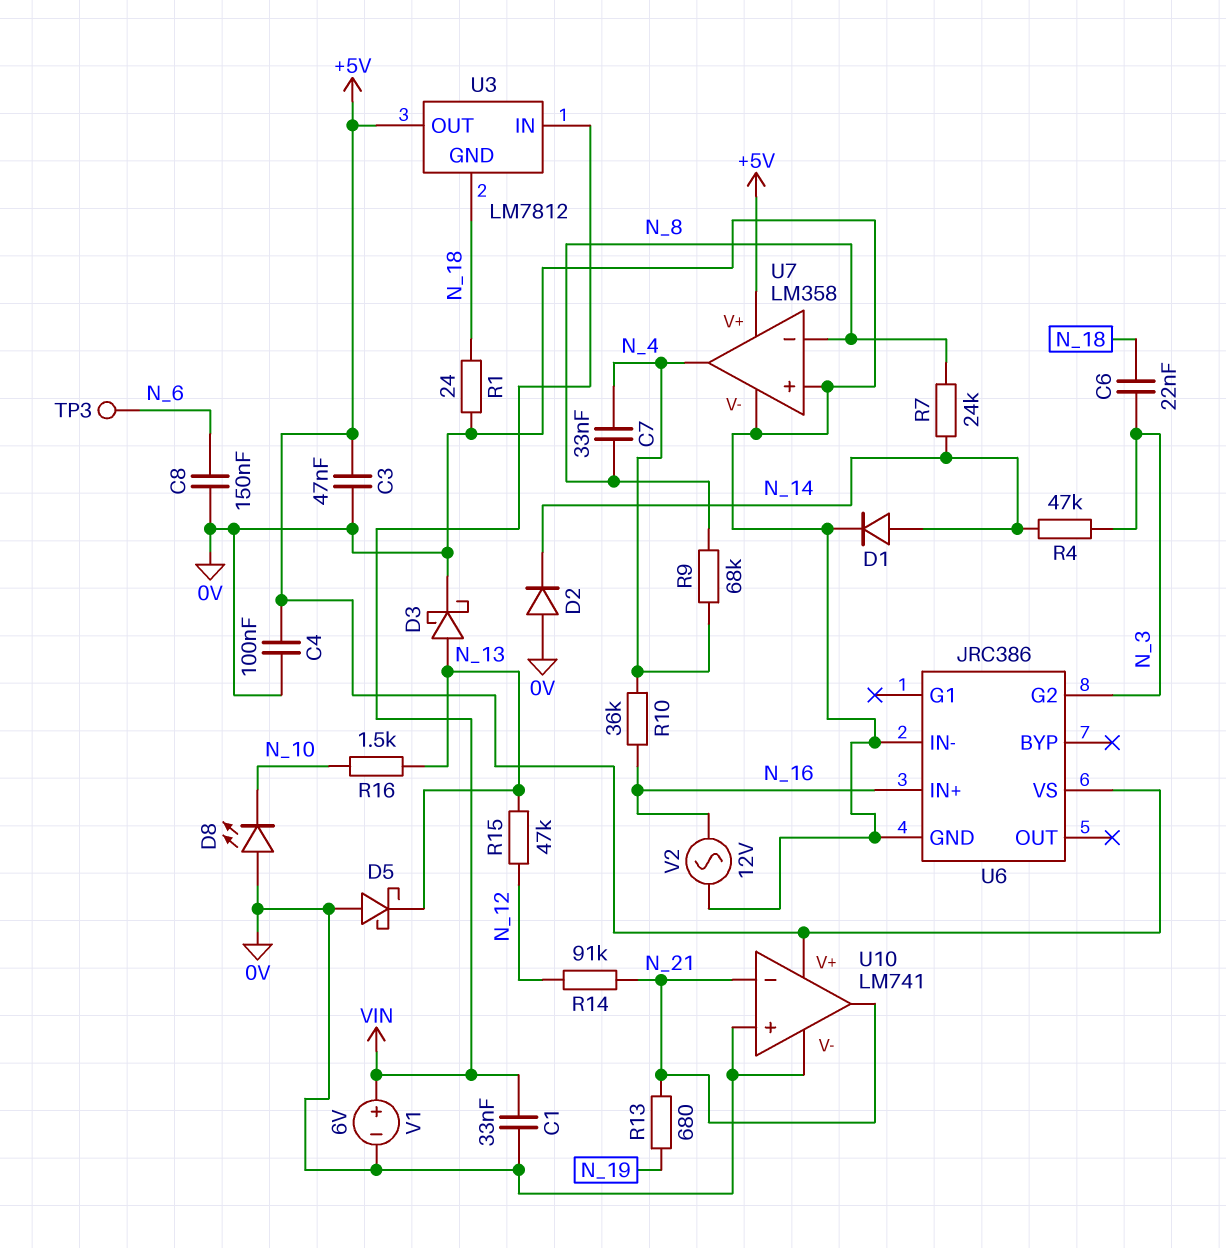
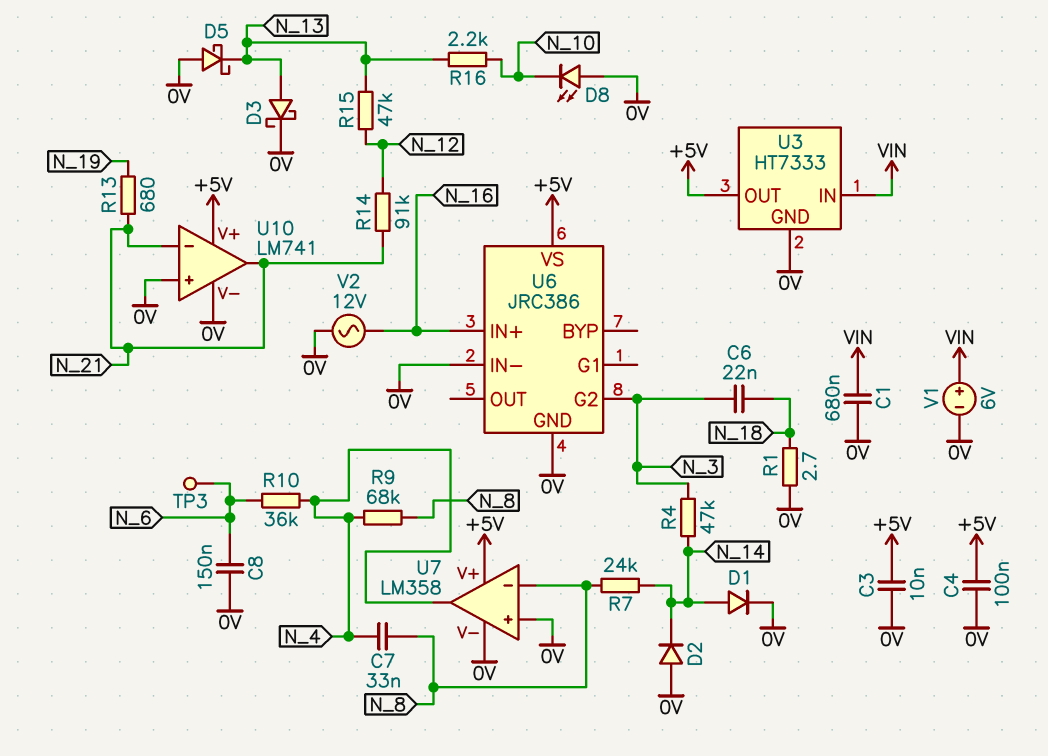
C1: 33nF (0V, VIN) -> 680nF (0V, VIN)
C3: 47nF (+5V, 0V) -> 10nF (+5V, 0V)
R1: 24 (0V, N_18) -> 2.7 (0V, N_18)
R10: 36k (N_4, N_16) -> 36k (N_4, N_6)
R16: 1.5k (N_10, N_13) -> 2.2k (N_10, N_13)
U3: LM7812 -> HT7333
U3 pin GND: N_18 -> 0V

